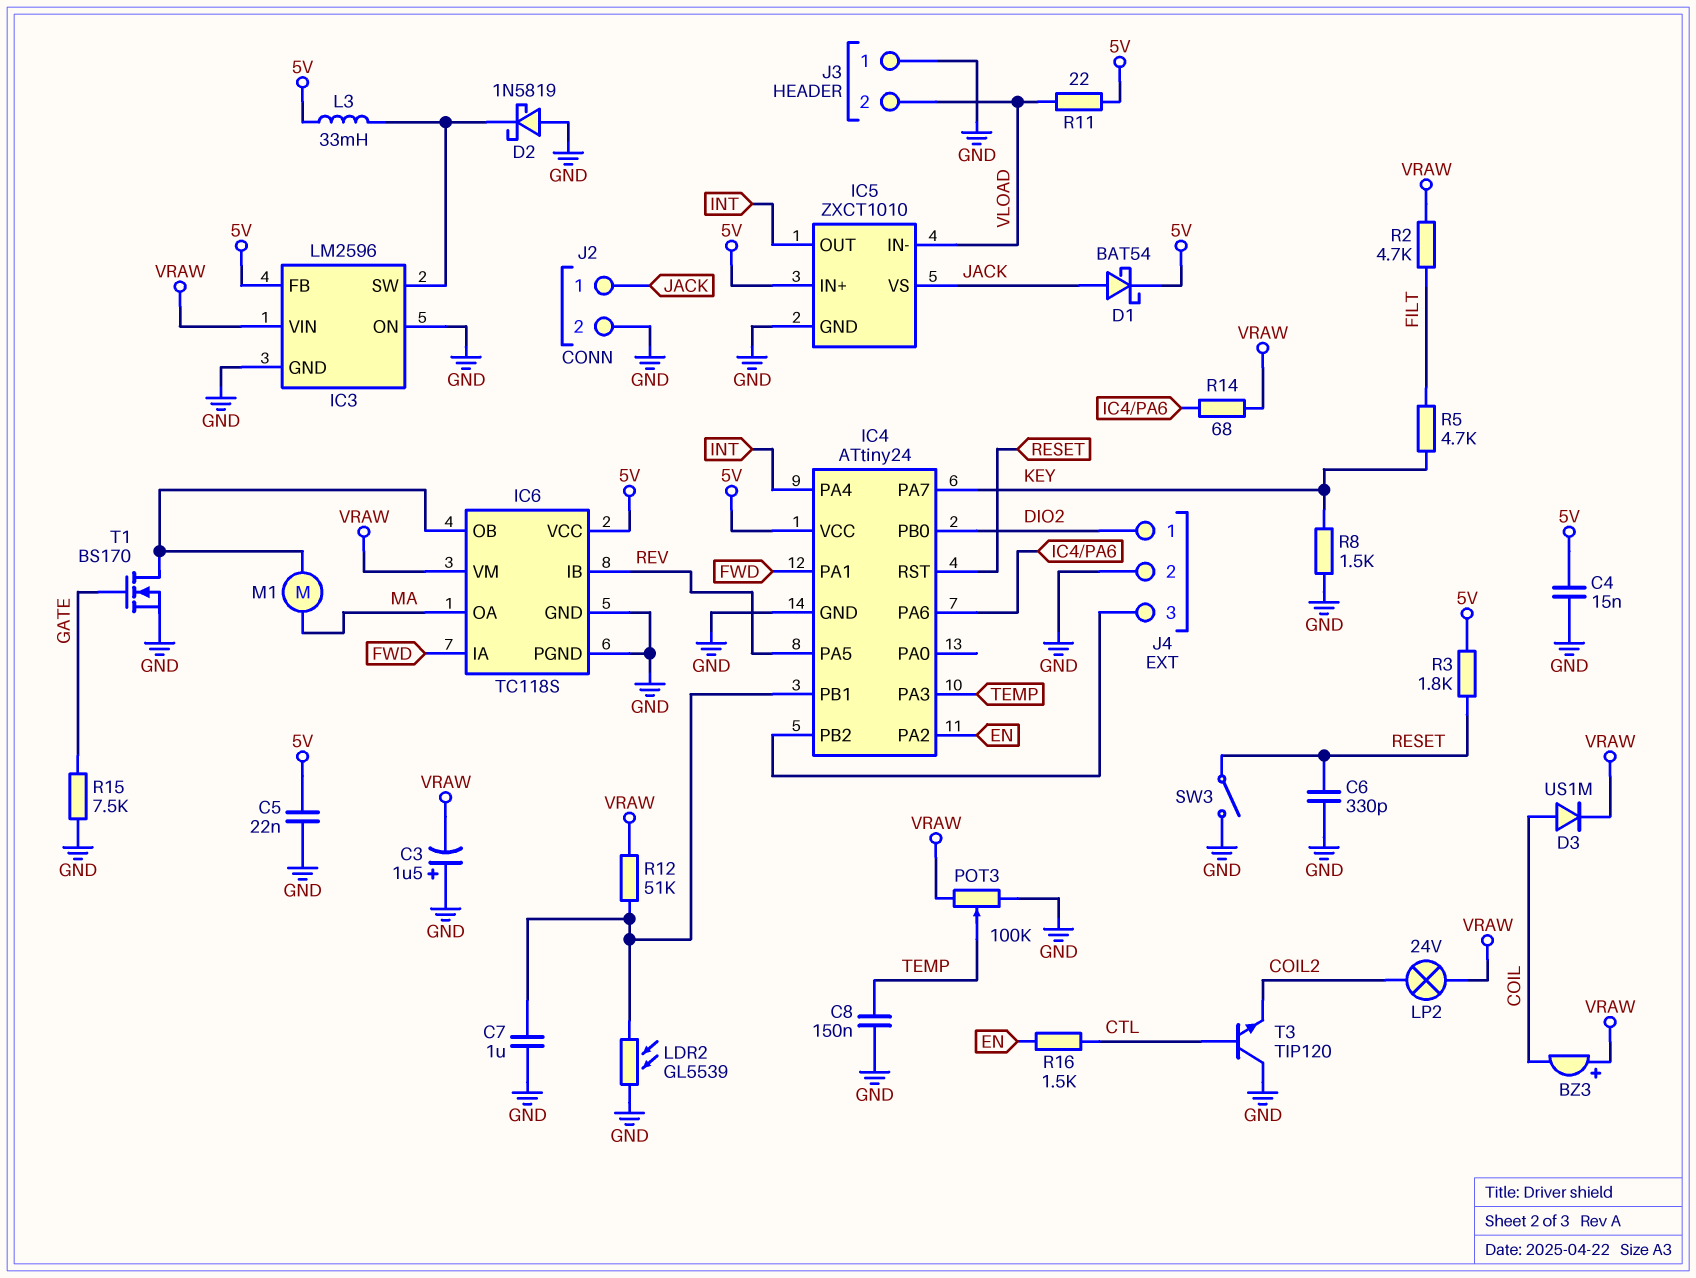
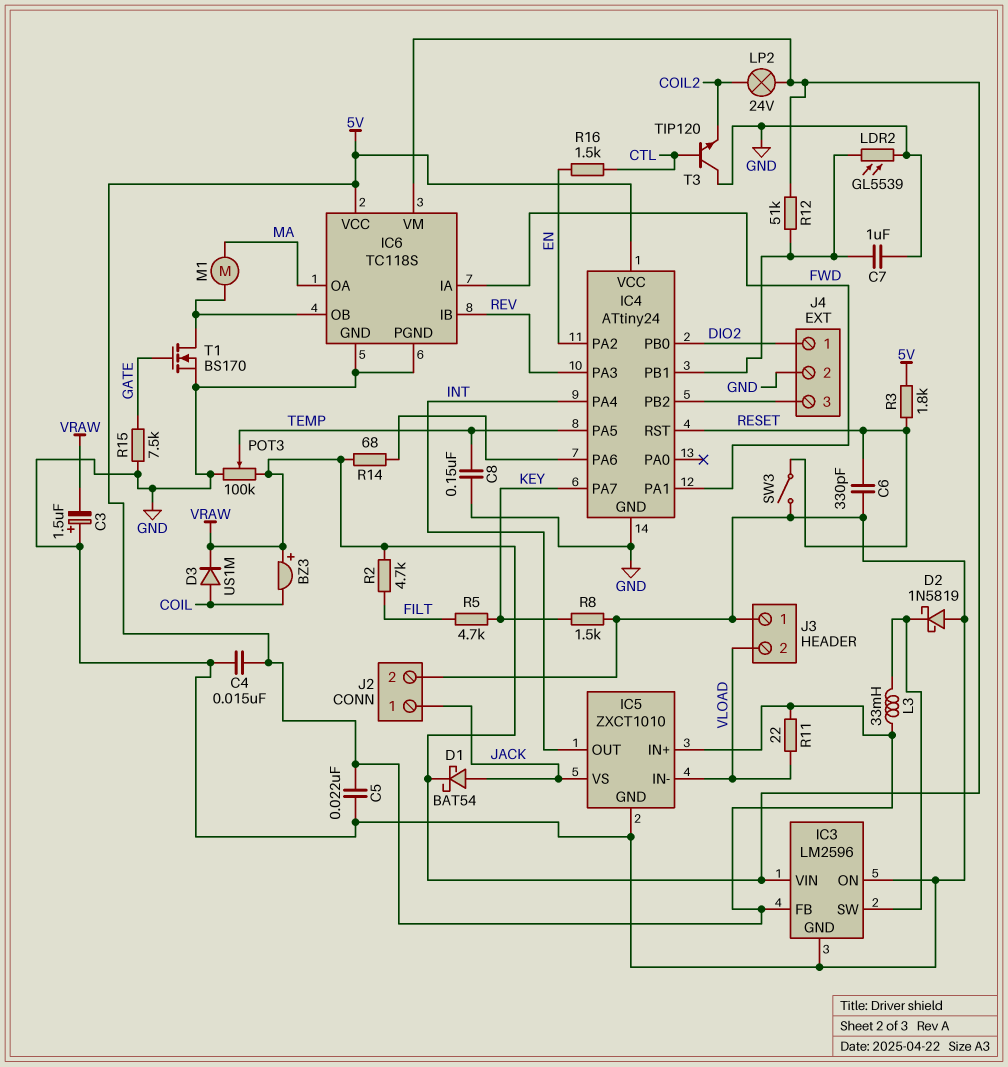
D1: schottky BAT54 (A JACK, K 5V) -> schottky BAT54 (A JACK, K VRAW)
IC4 pin PA3: TEMP -> REV
IC4 pin PA5: REV -> TEMP

